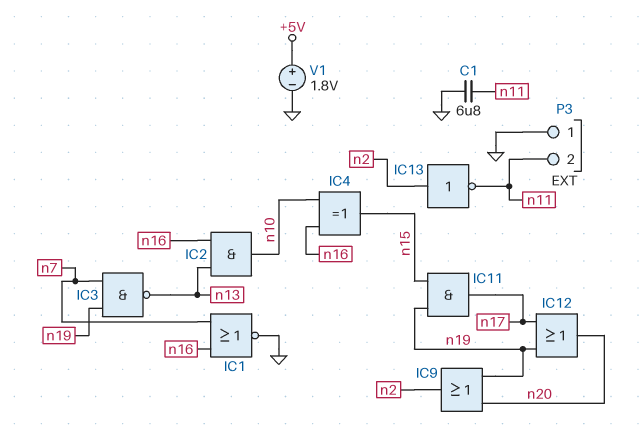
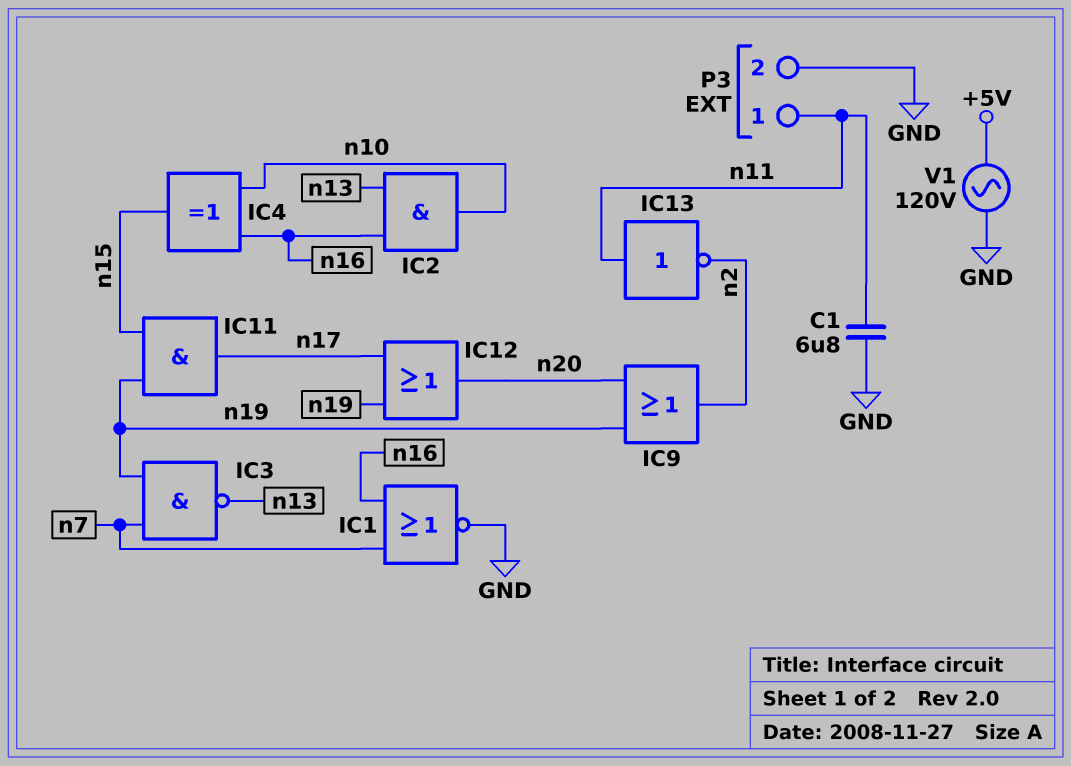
IC13: NOT (in n2, out n11) -> NOT (in n11, out n2)
P3 pin 1: GND -> n11
P3 pin 2: n11 -> GND
V1: 1.8V (plus +5V, minus GND) -> AC 120V (+5V, GND)

